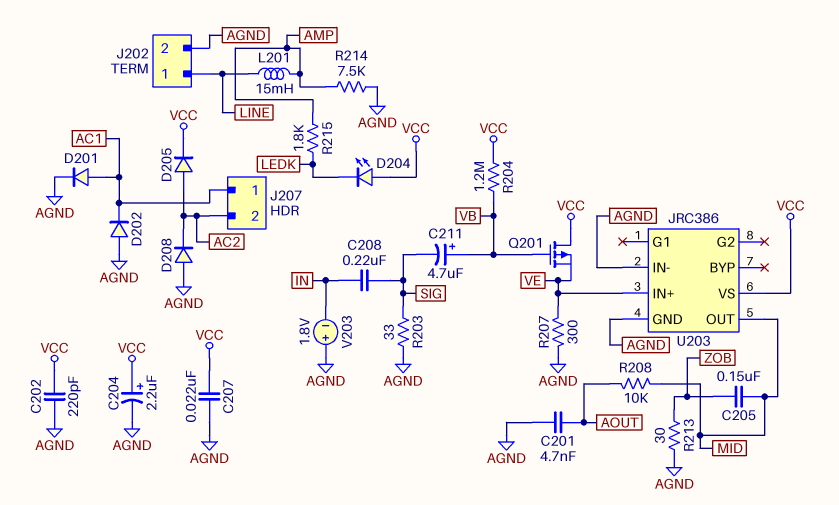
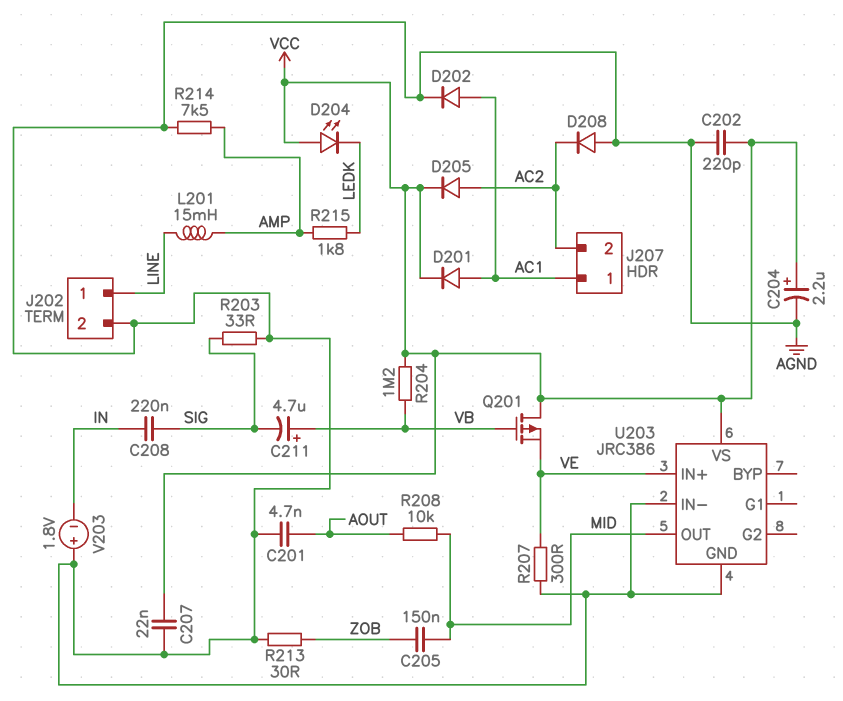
D201: diode (A AC1, K AGND) -> diode (A AC1, K VCC)
D202: diode (A AGND, K AC1) -> diode (A AC1, K AGND)

